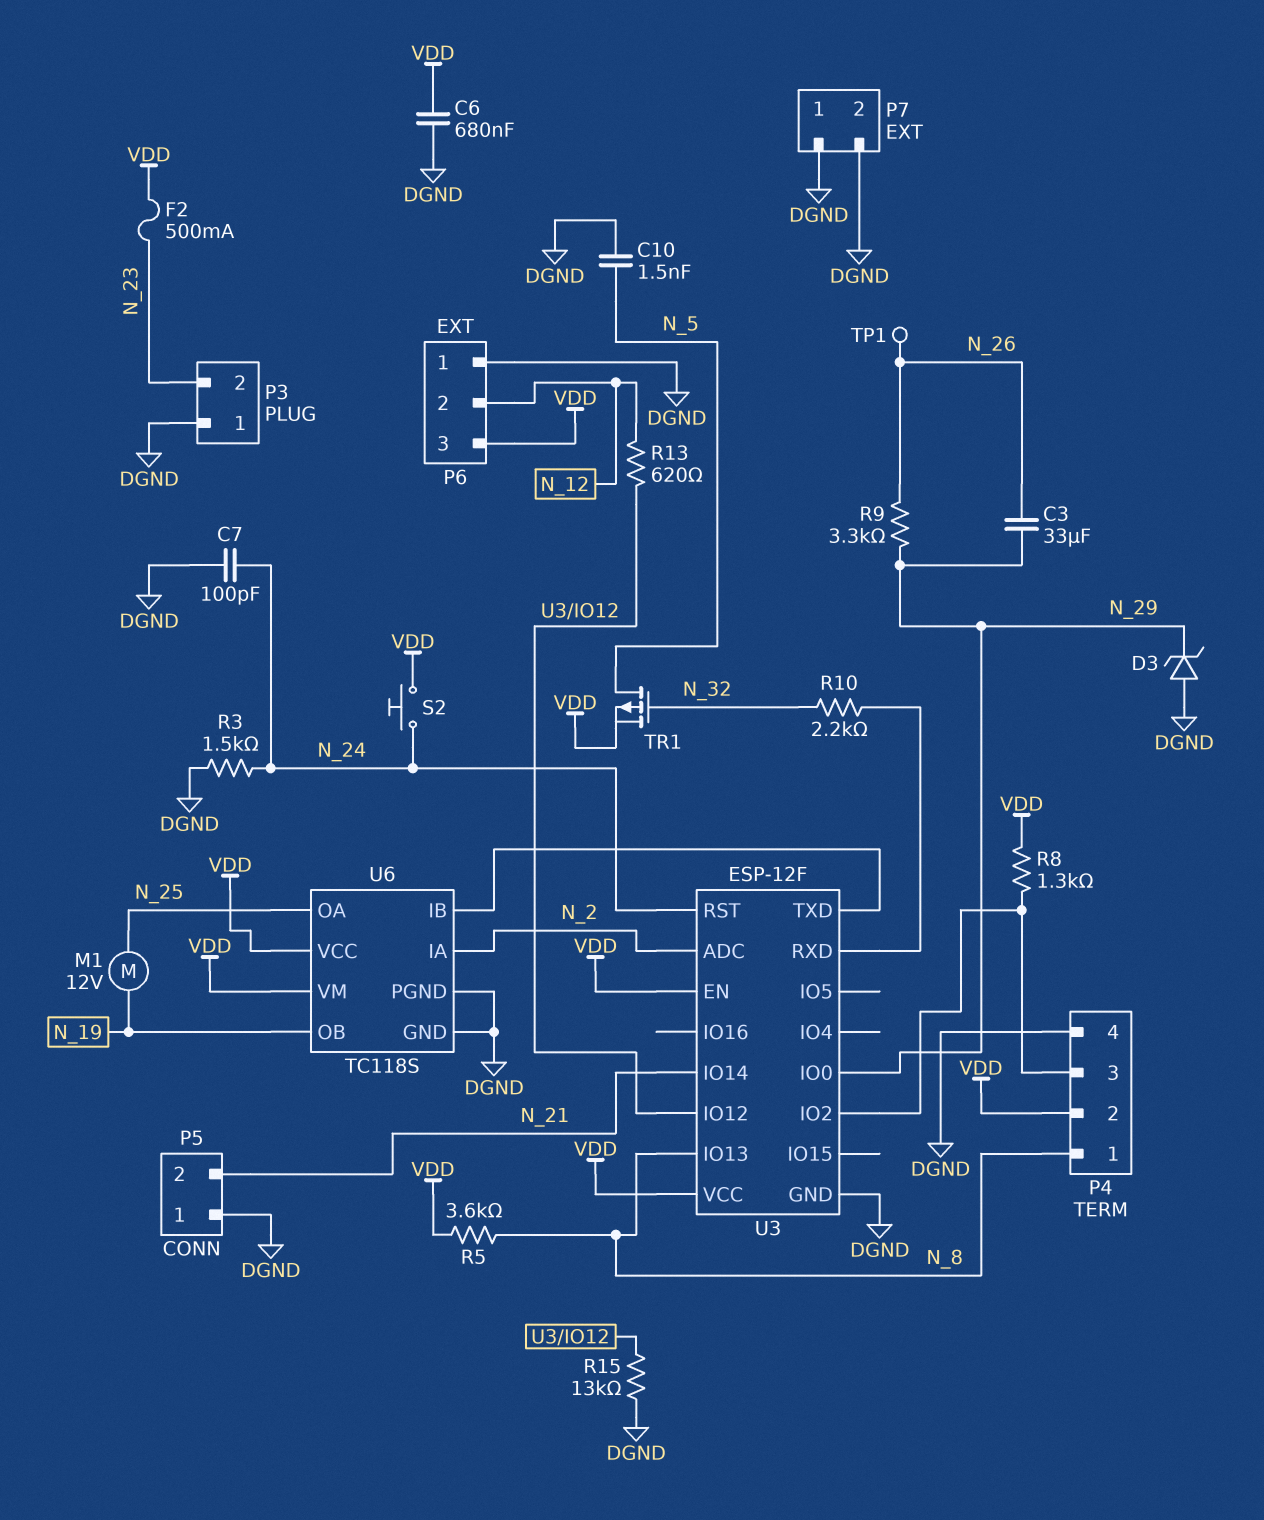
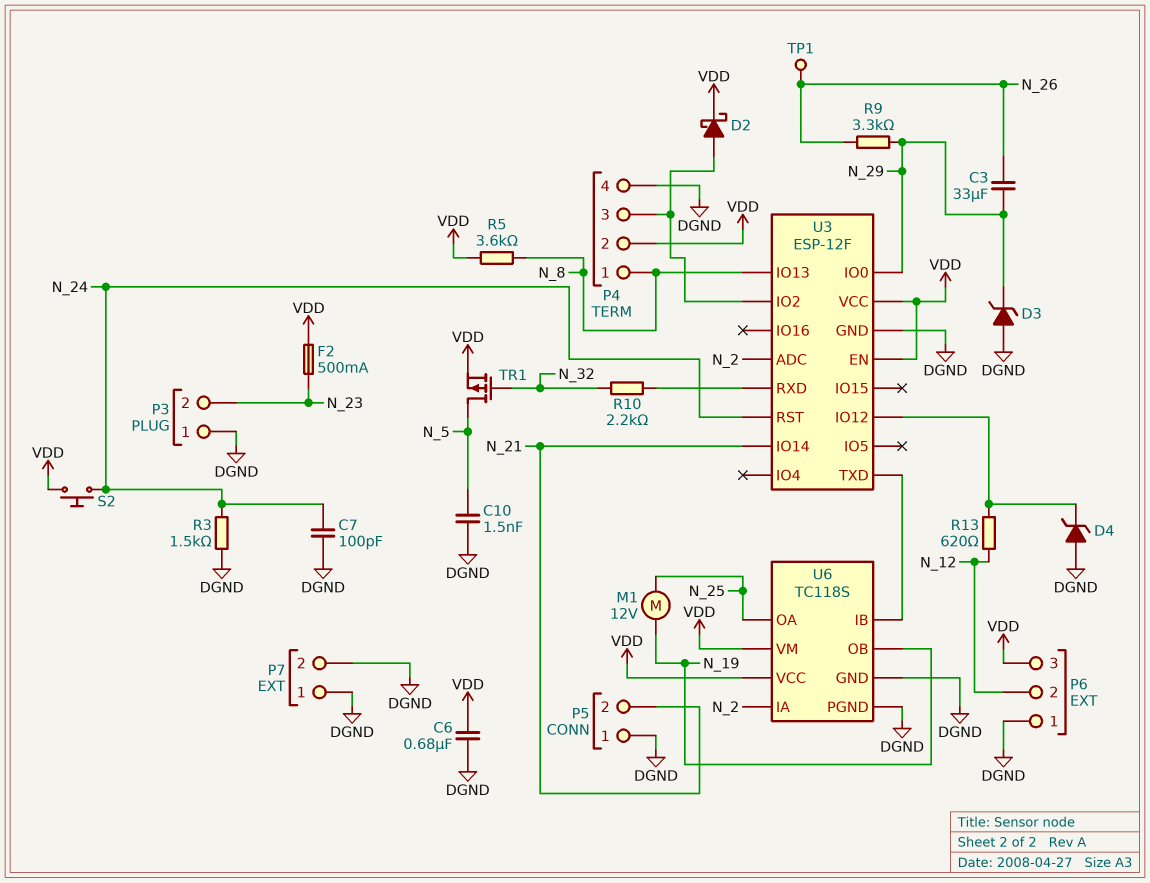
D2: none -> schottky (A P4/3, K VDD)
D4: none -> zener (A DGND, K U3/IO12)
R8: 1.3k (P4/3, VDD) -> none
R15: 13k (DGND, U3/IO12) -> none

